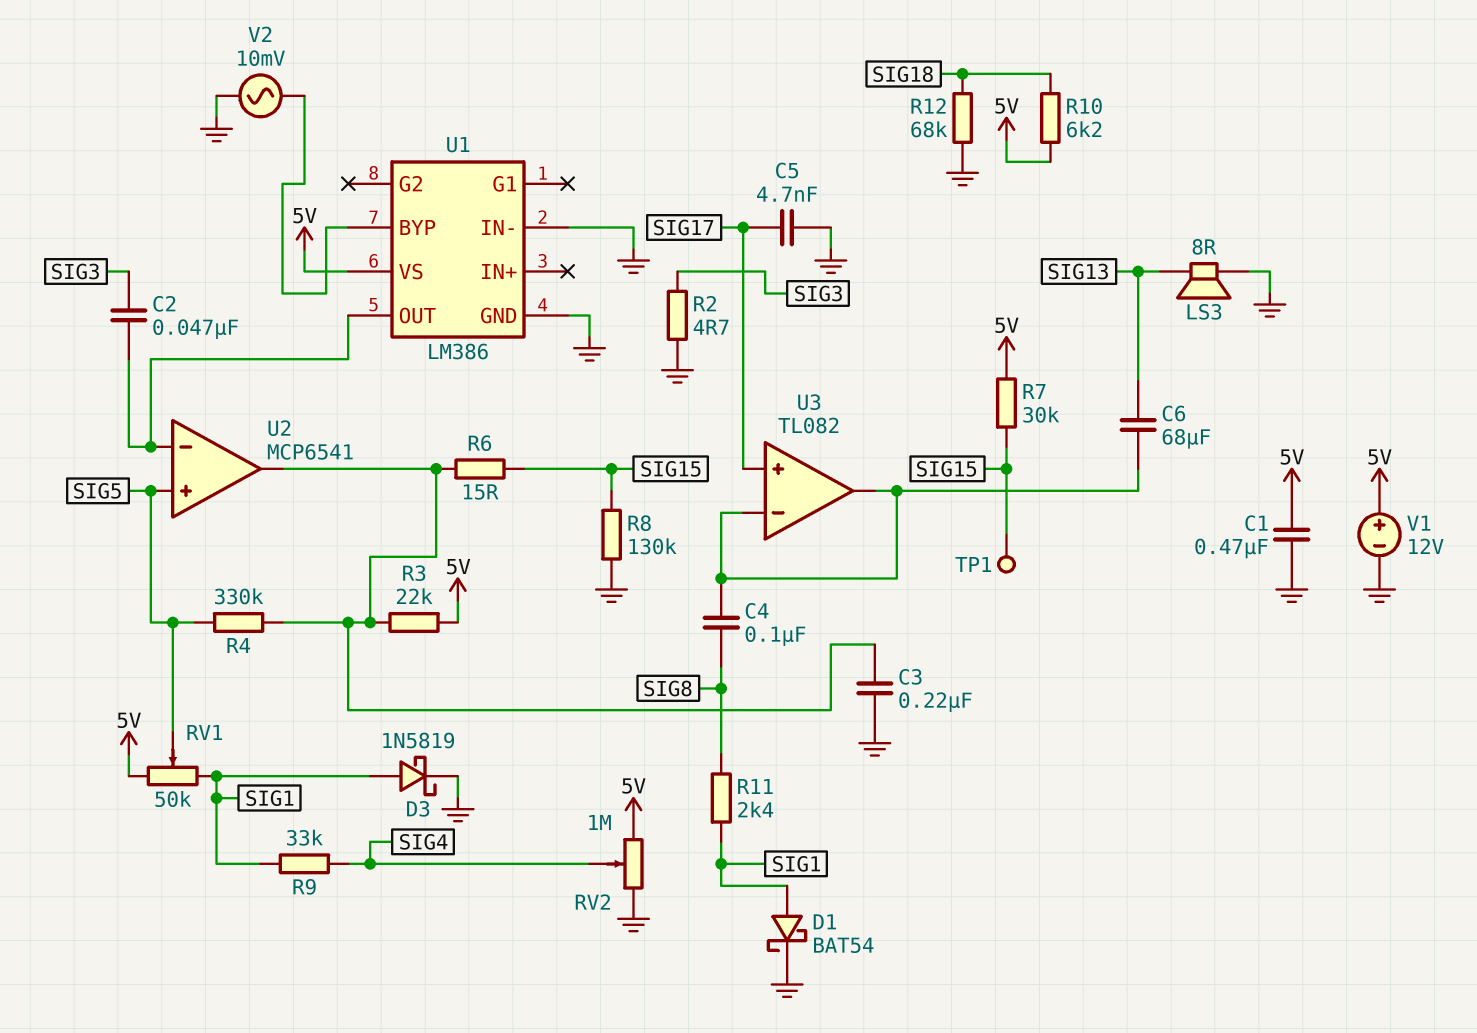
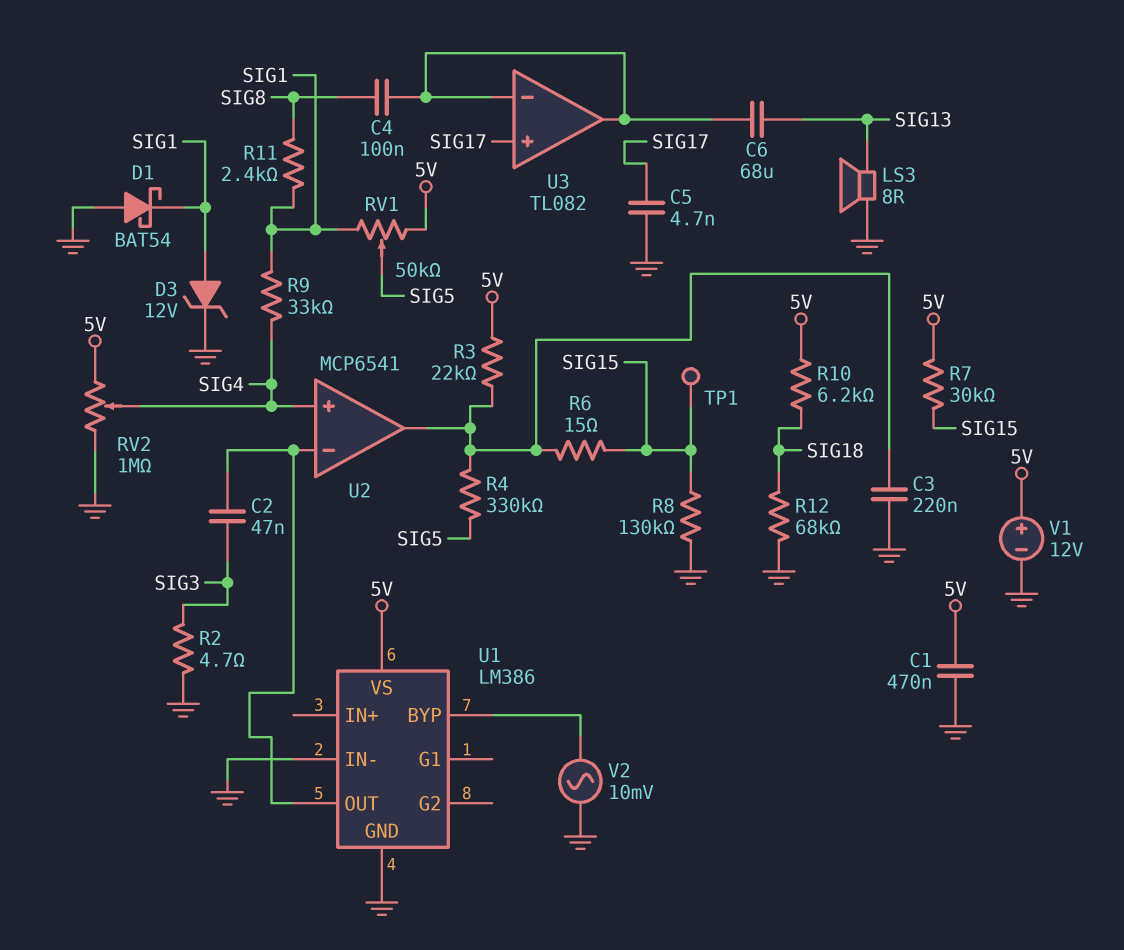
D1: schottky BAT54 (A SIG1, K GND) -> schottky BAT54 (A GND, K SIG1)
D3: schottky 1N5819 (A SIG1, K GND) -> zener 12V (A SIG1, K GND)
U2 pin in+: SIG5 -> SIG4

